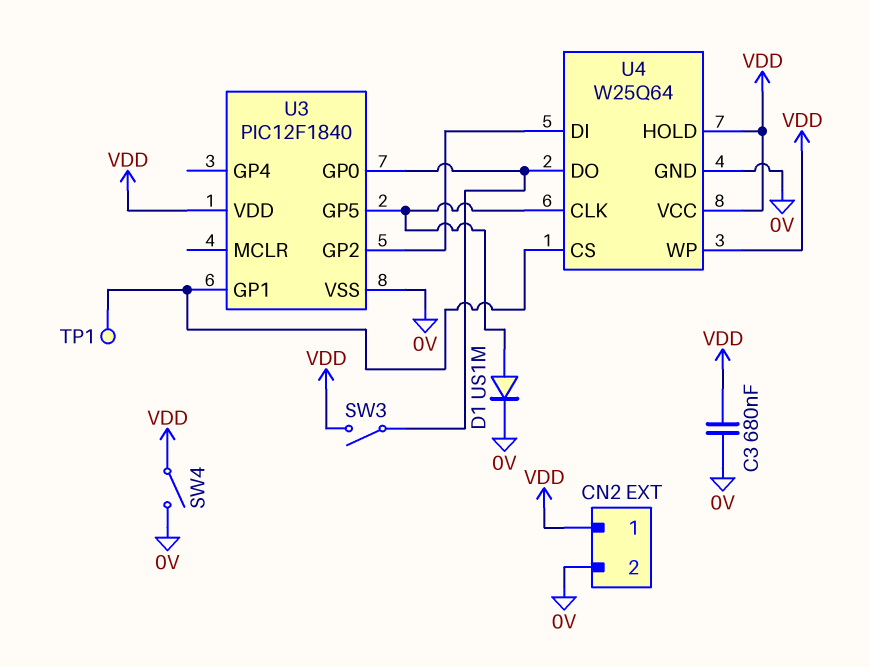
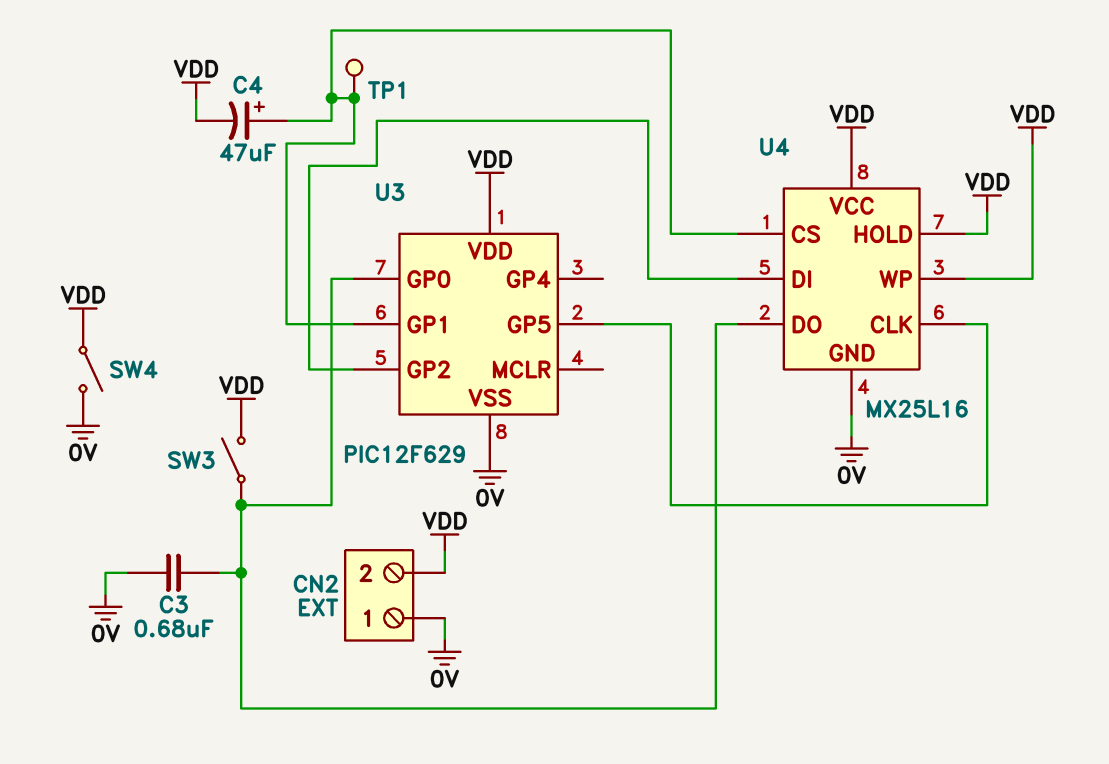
C3: 680nF (0V, VDD) -> 680nF (0V, U3/GP0)
C4: none -> 47uF (plus U3/GP1, minus VDD)
CN2 pin 1: VDD -> 0V
CN2 pin 2: 0V -> VDD
D1: diode US1M (A U3/GP5, K 0V) -> none
U3: PIC12F1840 -> PIC12F629
U4: W25Q64 -> MX25L16

